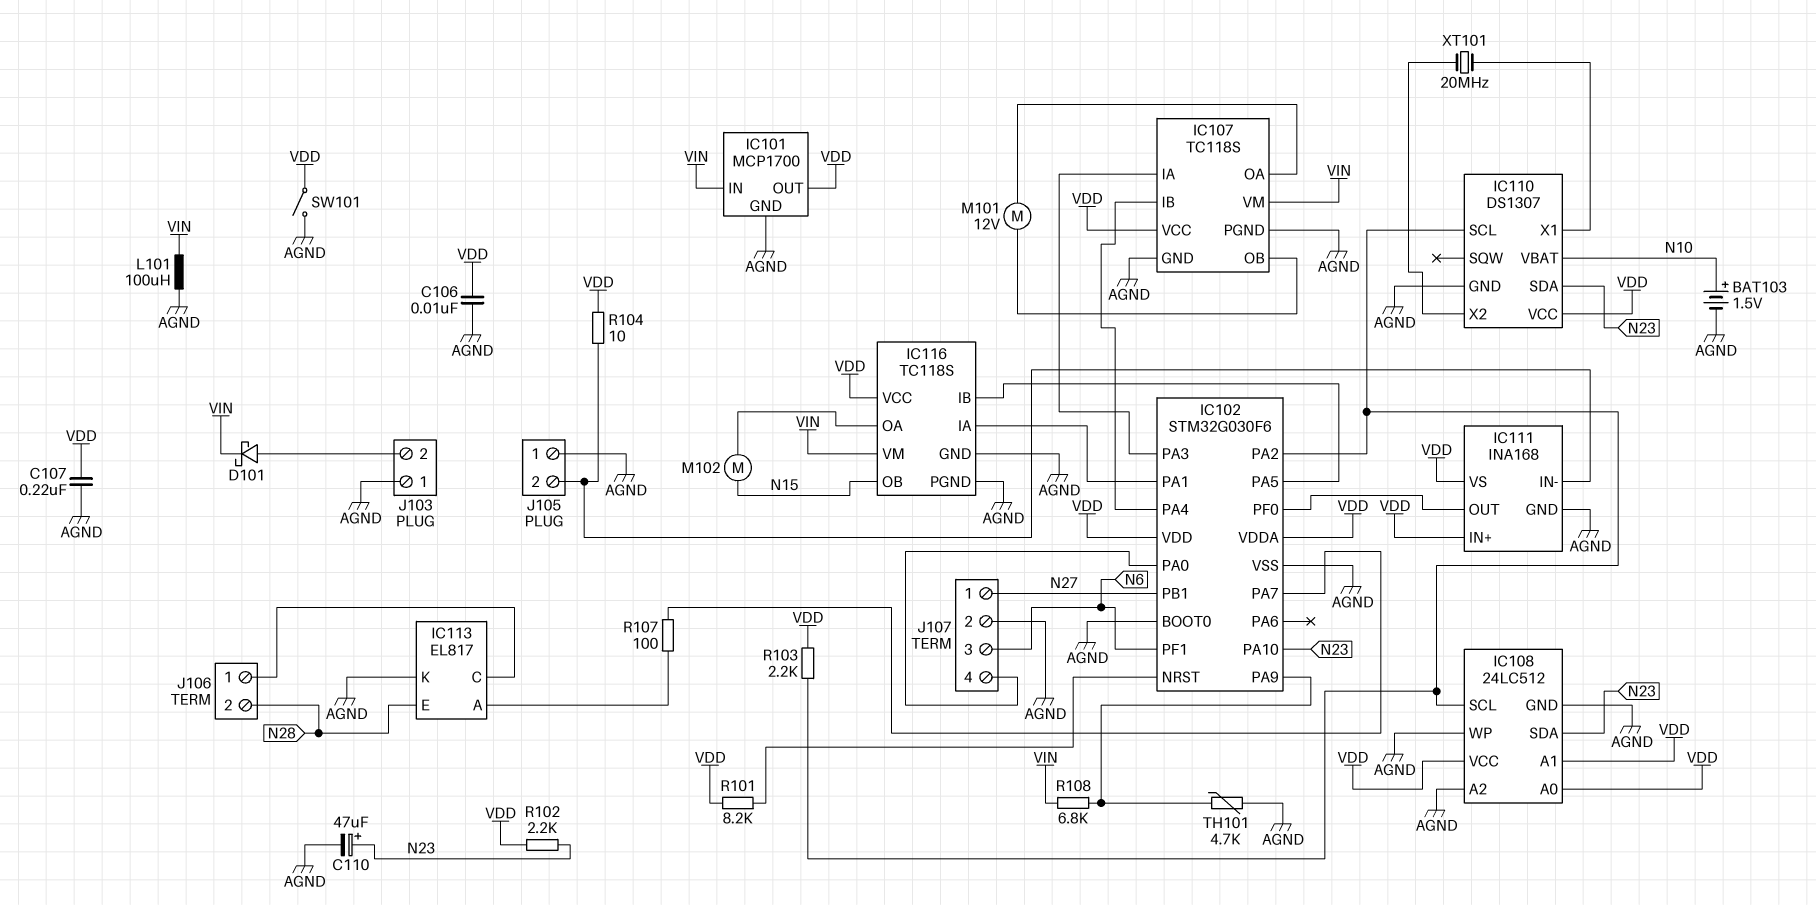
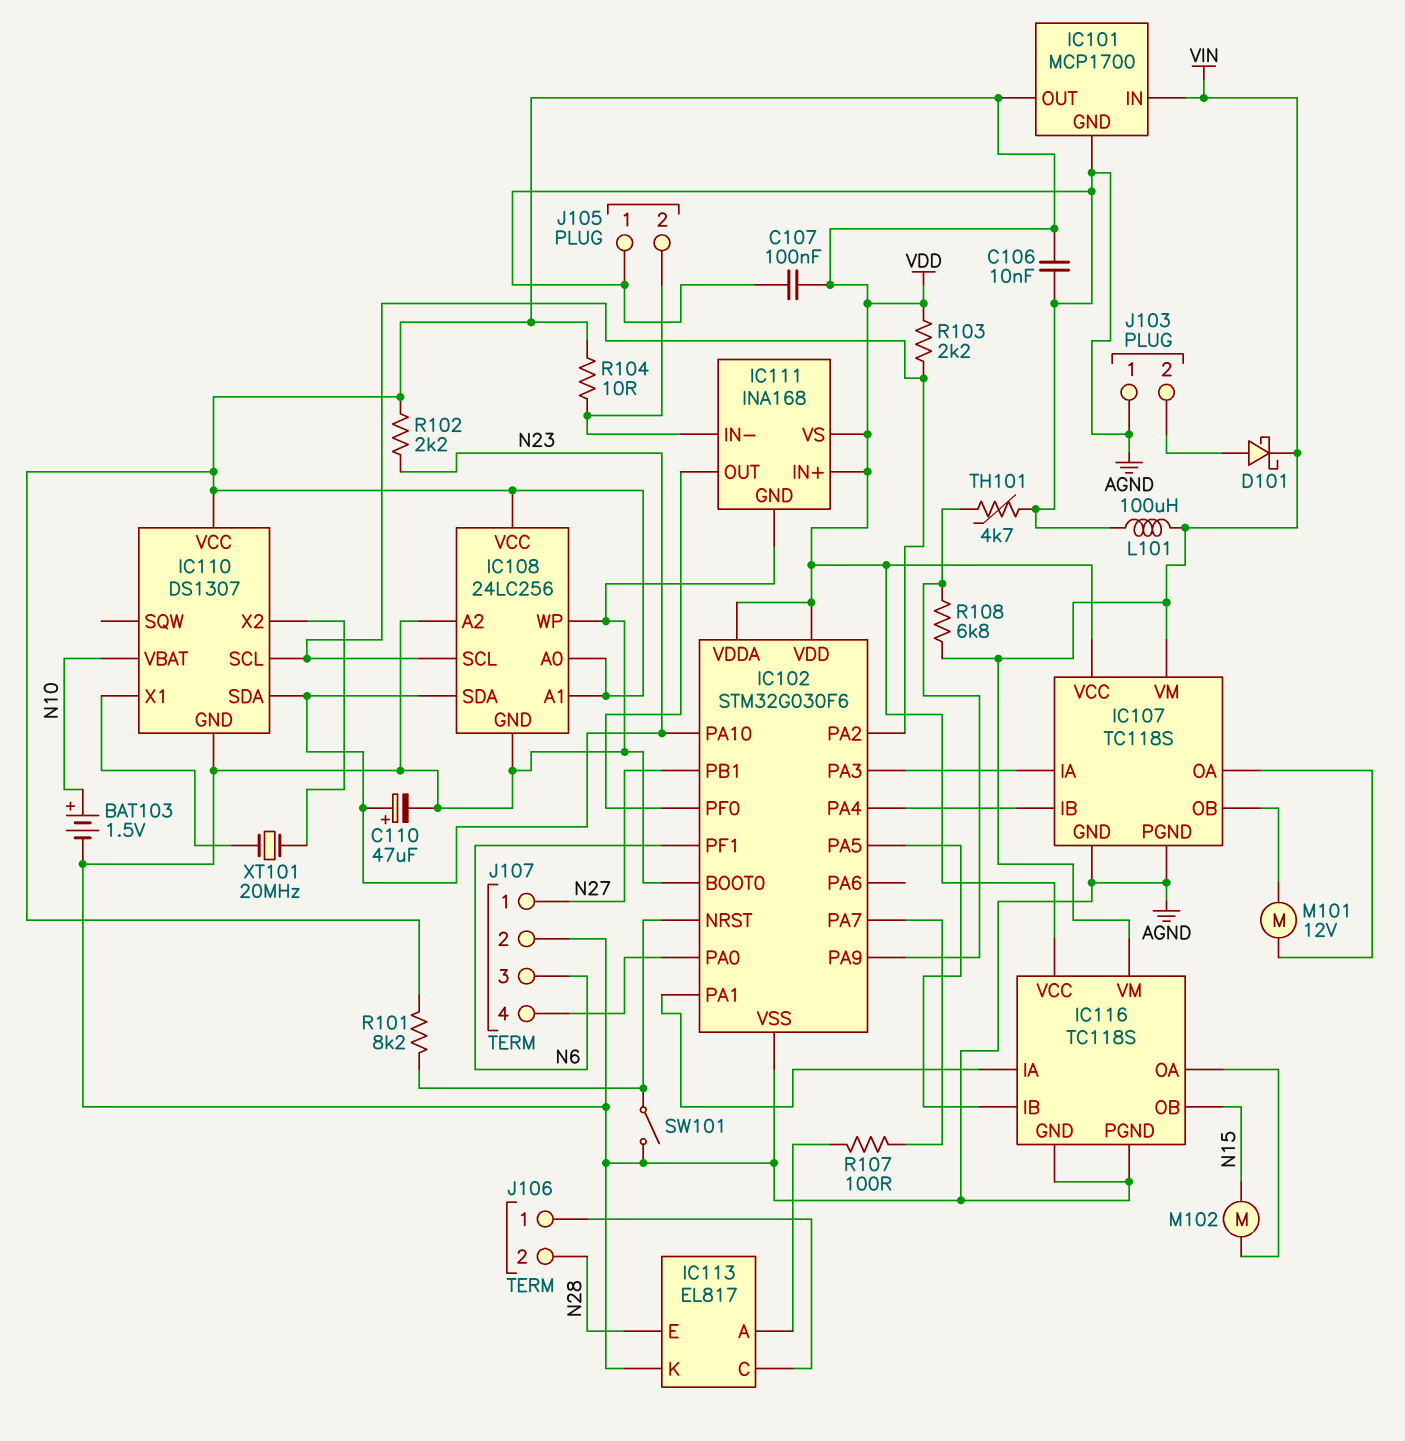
C107: 220nF (AGND, VDD) -> 100nF (AGND, VDD)
IC108: 24LC512 -> 24LC256
SW101: switch (AGND, VDD) -> switch (AGND, IC102/NRST)

